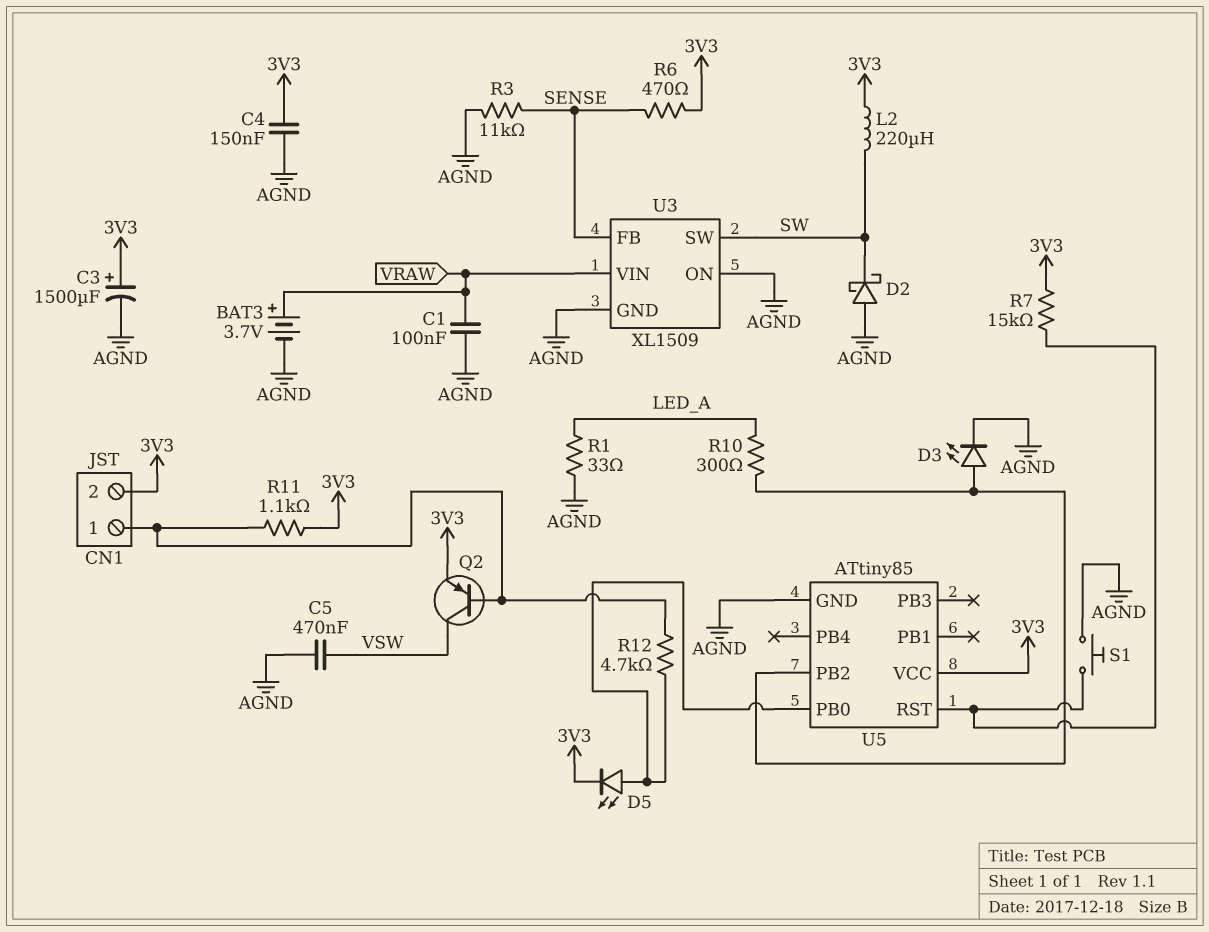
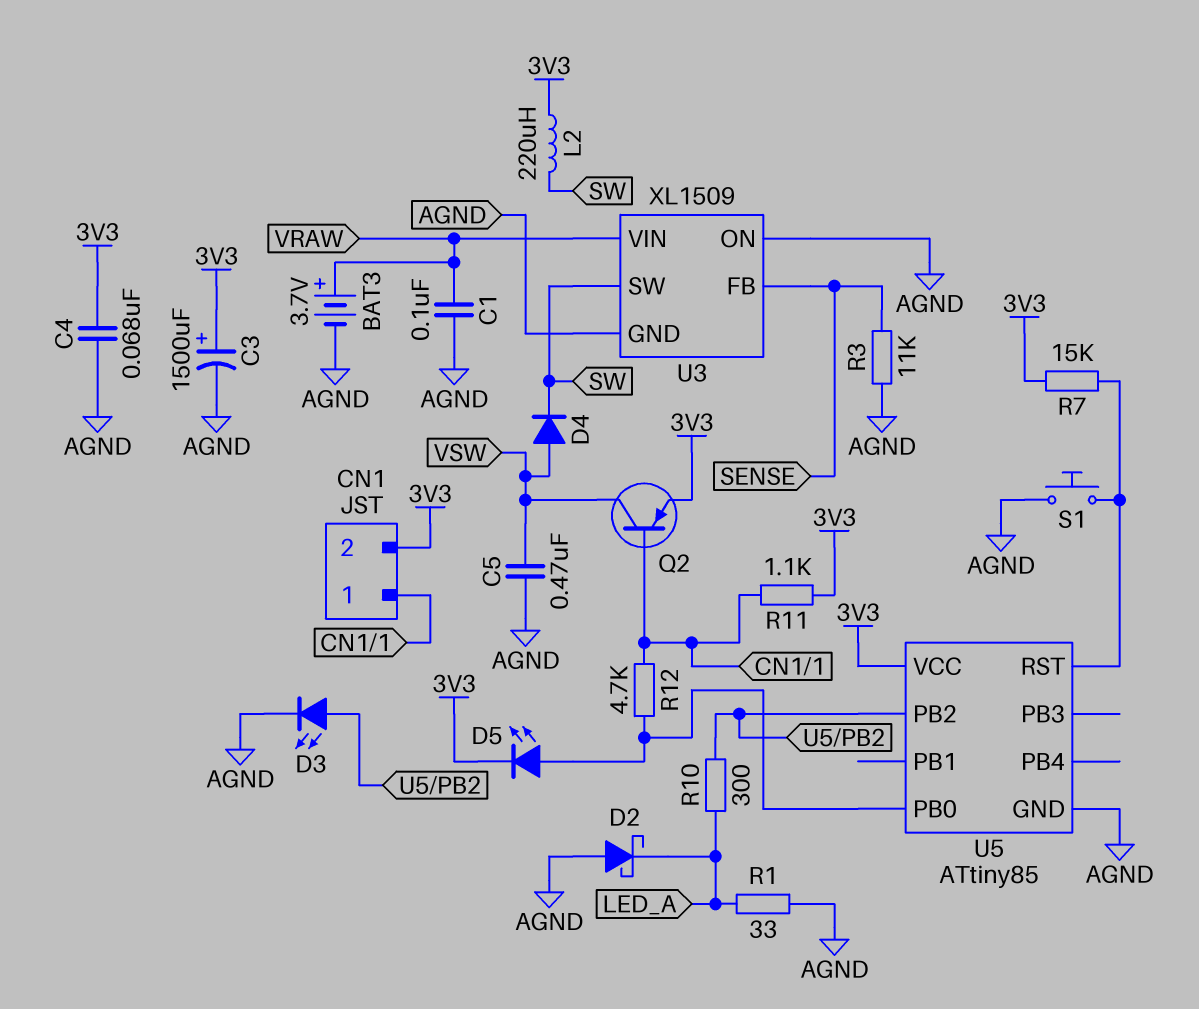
C4: 150nF (3V3, AGND) -> 68nF (3V3, AGND)
D2: schottky (A AGND, K SW) -> schottky (A AGND, K LED_A)
D4: none -> diode (A VSW, K SW)
R6: 470 (3V3, SENSE) -> none

